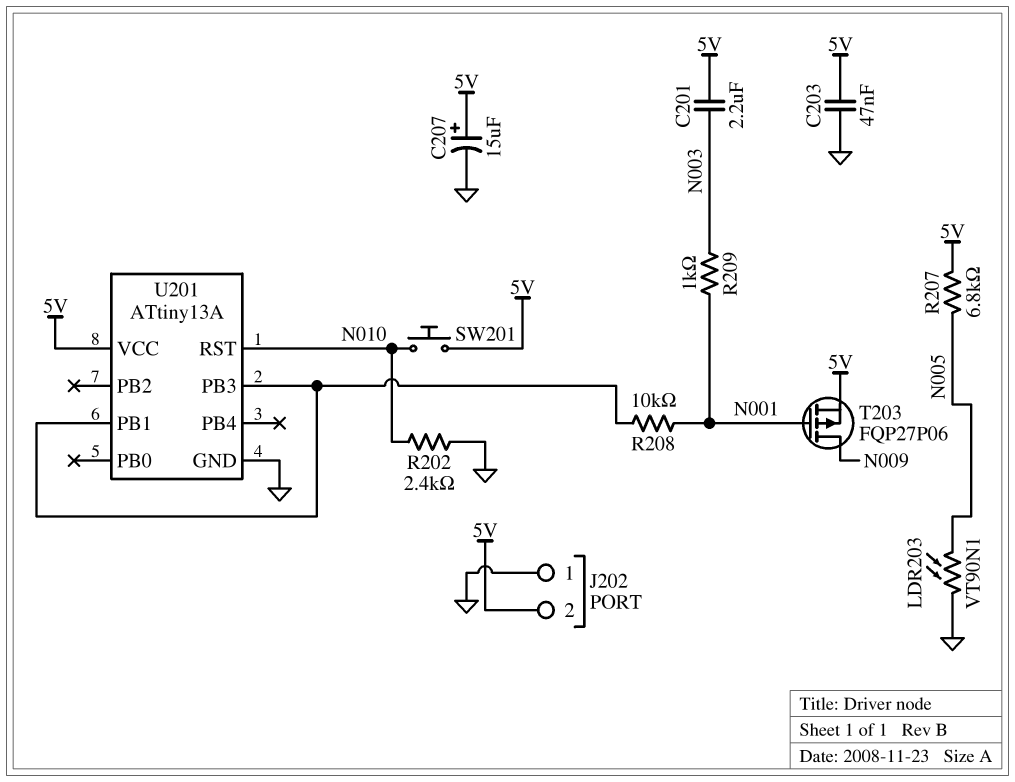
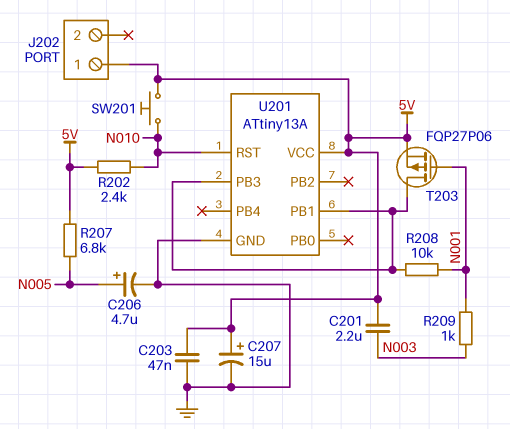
C206: none -> 4.7uF (plus N005, minus GND)
J202 pin 1: GND -> 5V
J202 pin 2: 5V -> none
LDR203: VT90N1 (GND, N005) -> none
R202: 2.4k (GND, N010) -> 2.4k (5V, N010)
T203: PMOS FQP27P06 (G N001, D N009, S 5V) -> PMOS FQP27P06 (G N001, D U201/PB1, S 5V)

